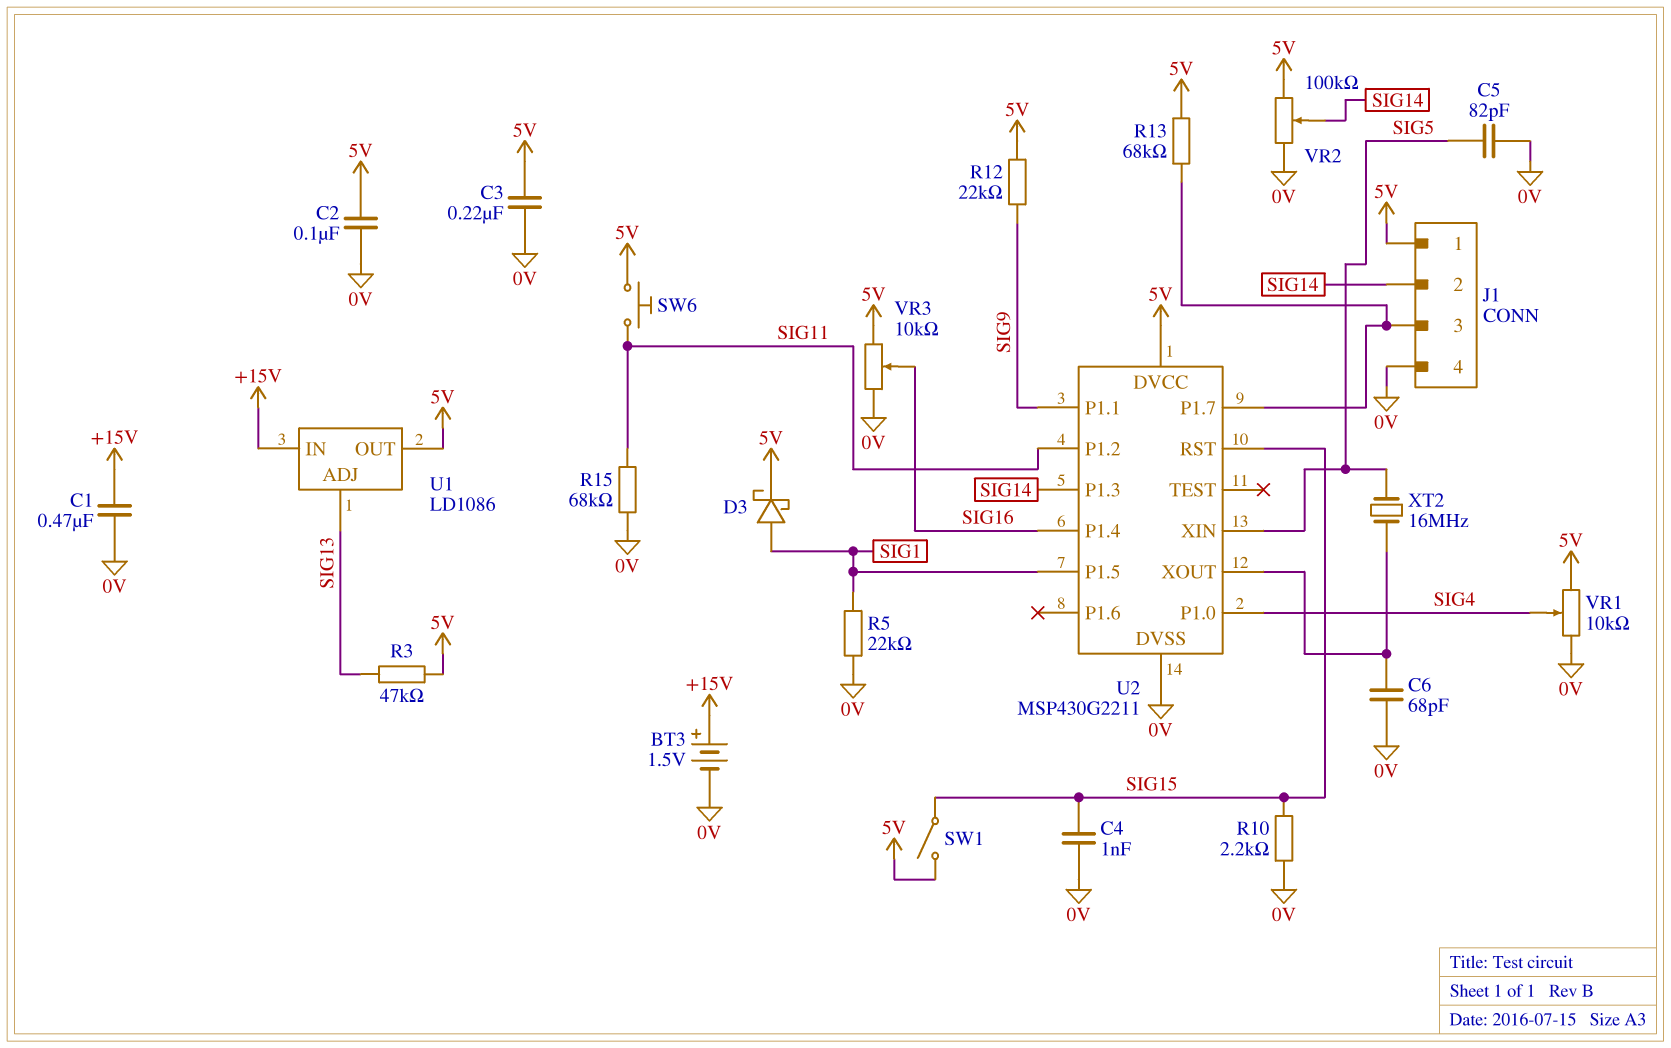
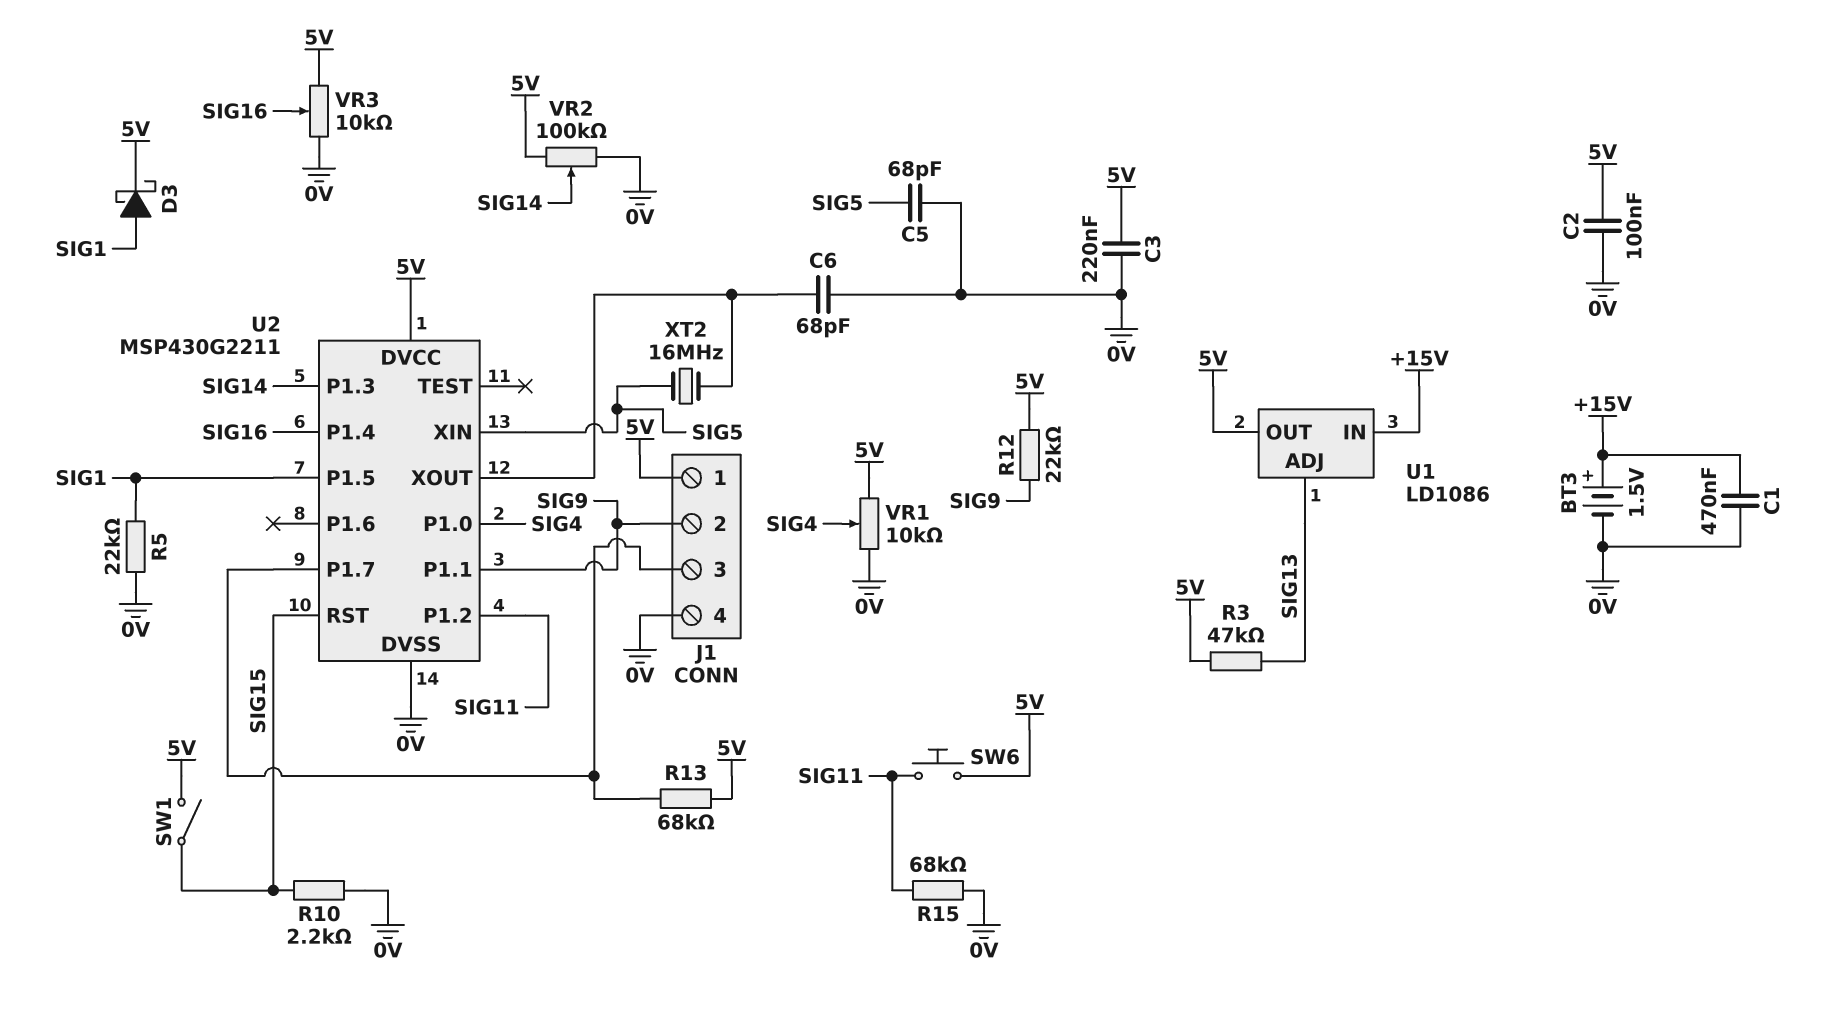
C4: 1nF (0V, SIG15) -> none
C5: 82pF (0V, SIG5) -> 68pF (0V, SIG5)
J1 pin 2: SIG14 -> SIG9

